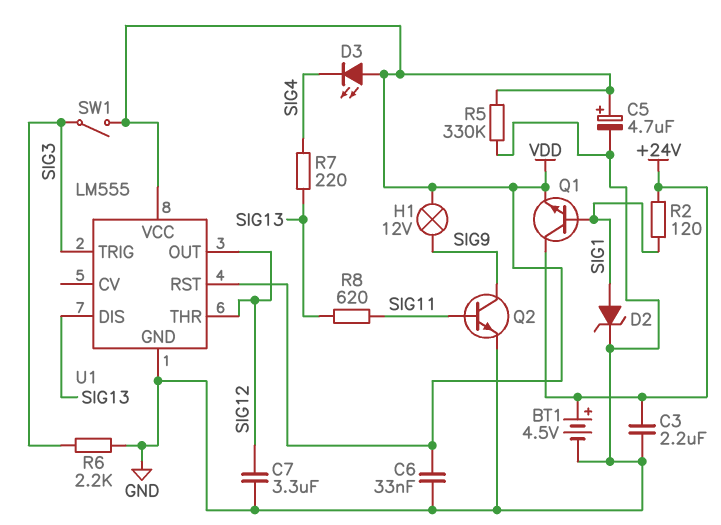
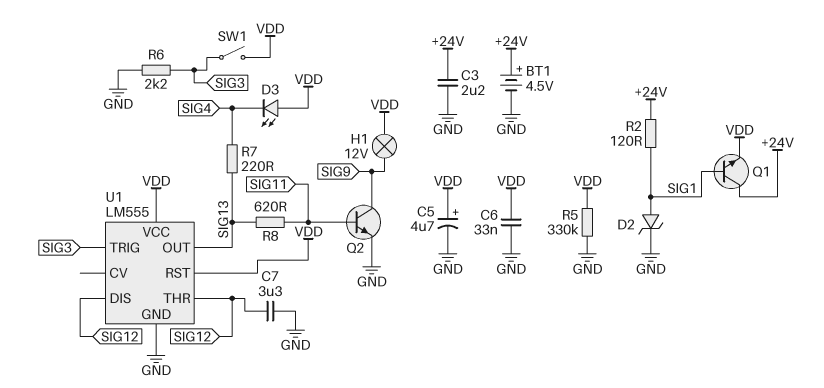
U1 pin DIS: SIG13 -> SIG12
U1 pin OUT: SIG12 -> SIG13

